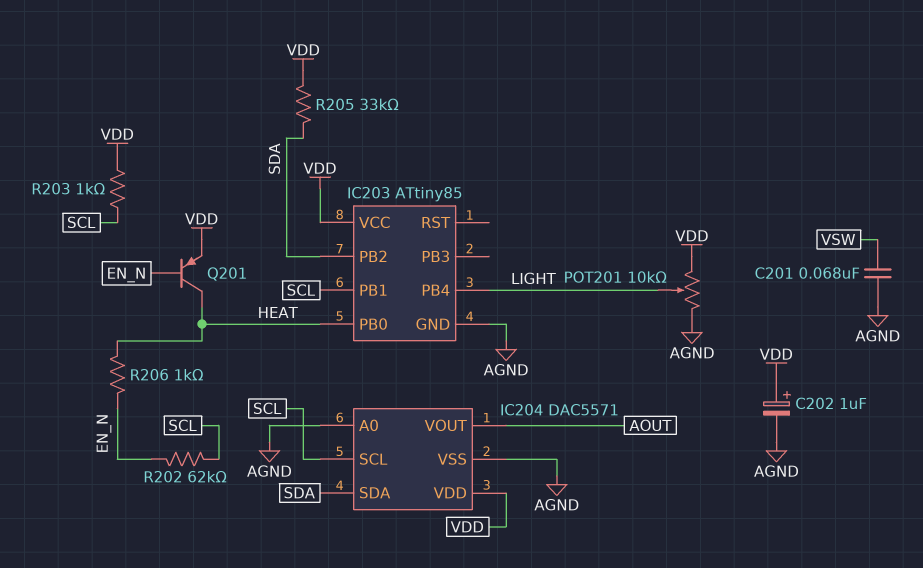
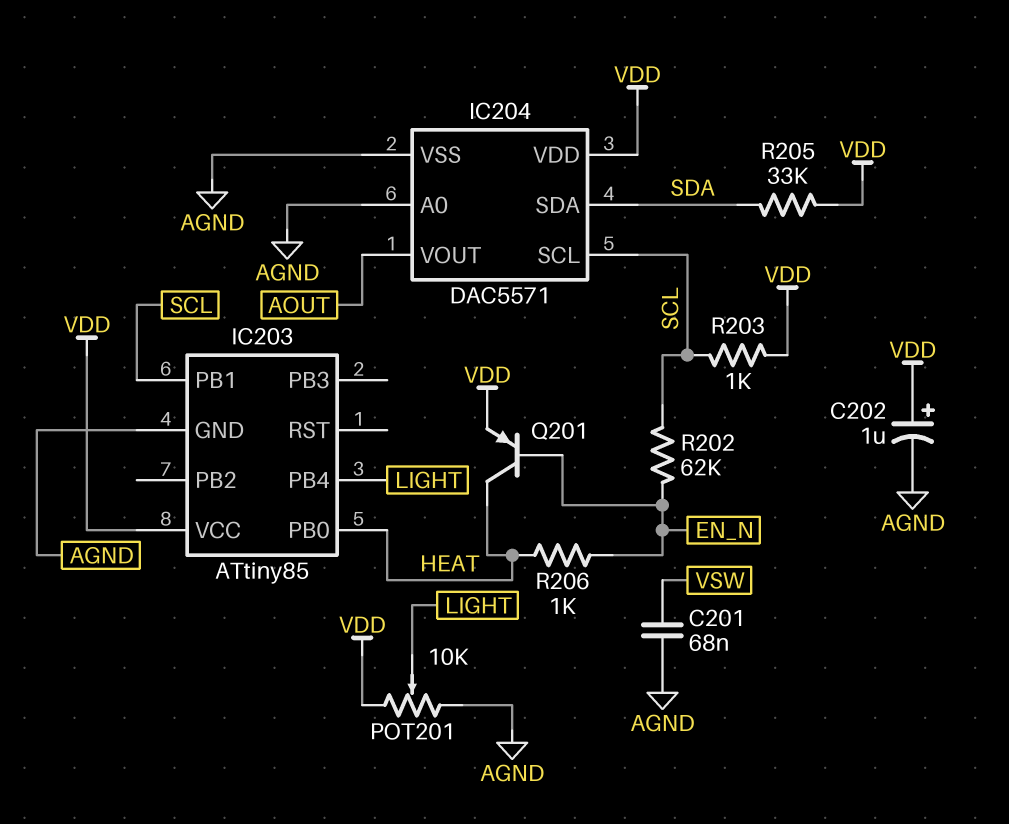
IC203 pin PB2: SDA -> none

